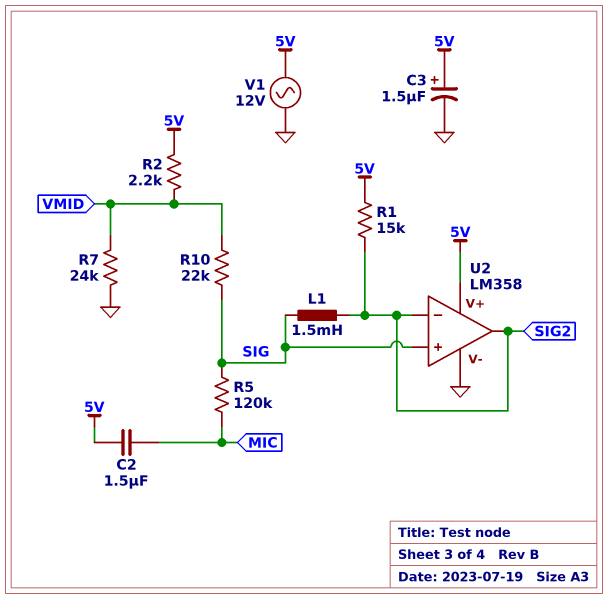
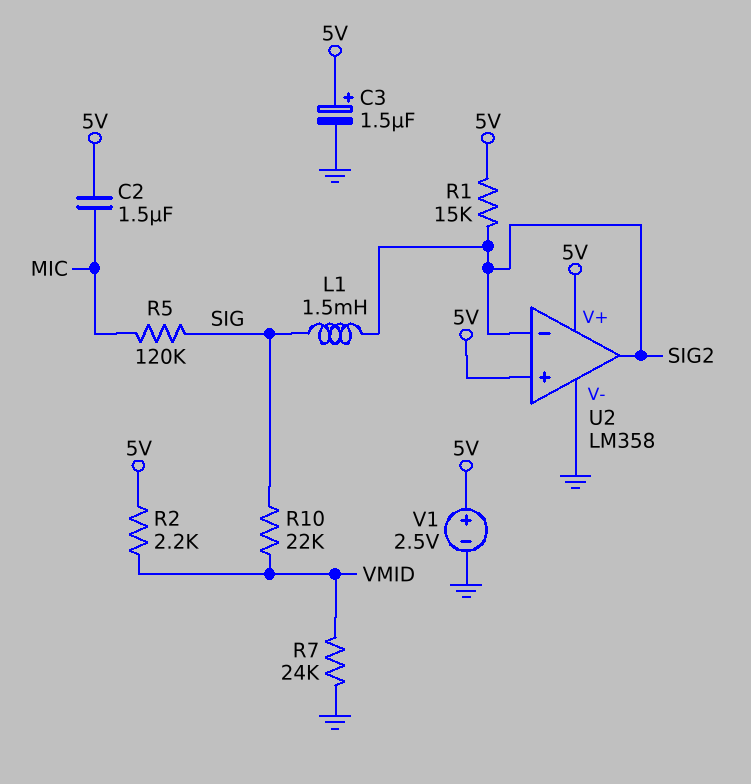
U2 pin in+: SIG -> 5V
V1: AC 12V (5V, GND) -> 2.5V (plus 5V, minus GND)

